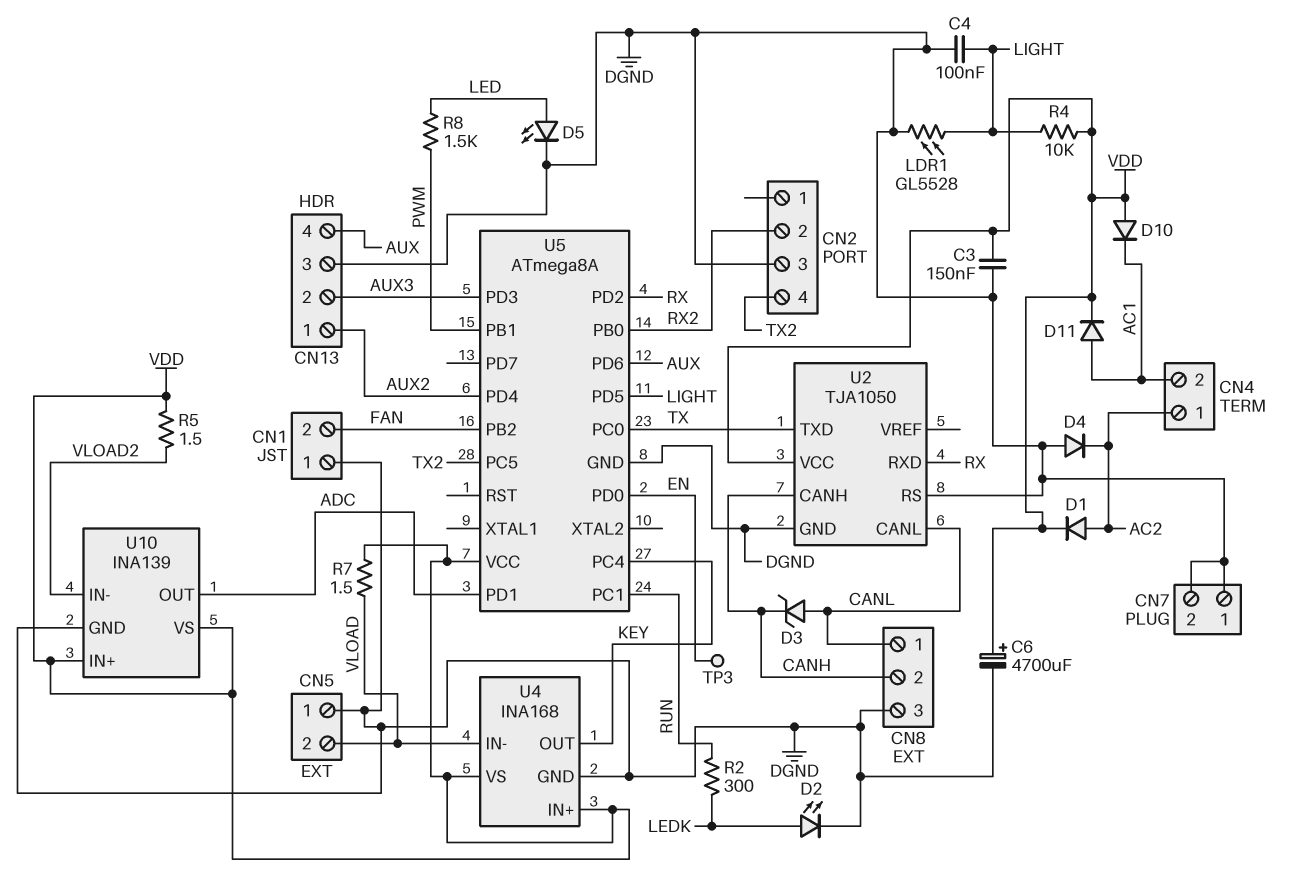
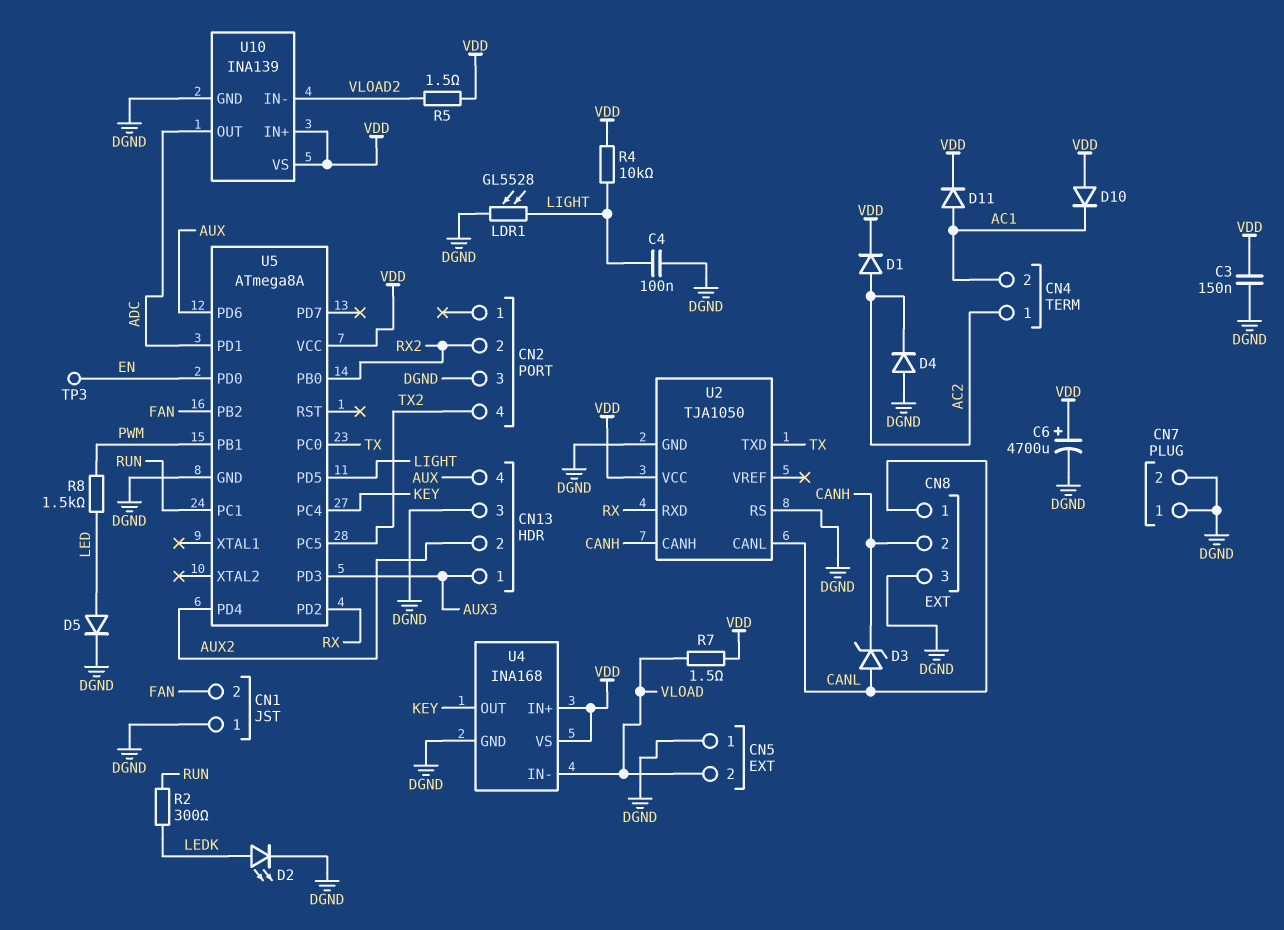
CN13 pin 1: AUX2 -> AUX3
CN13 pin 2: AUX3 -> AUX2
D5: LED (A LED, K DGND) -> diode (A LED, K DGND)

